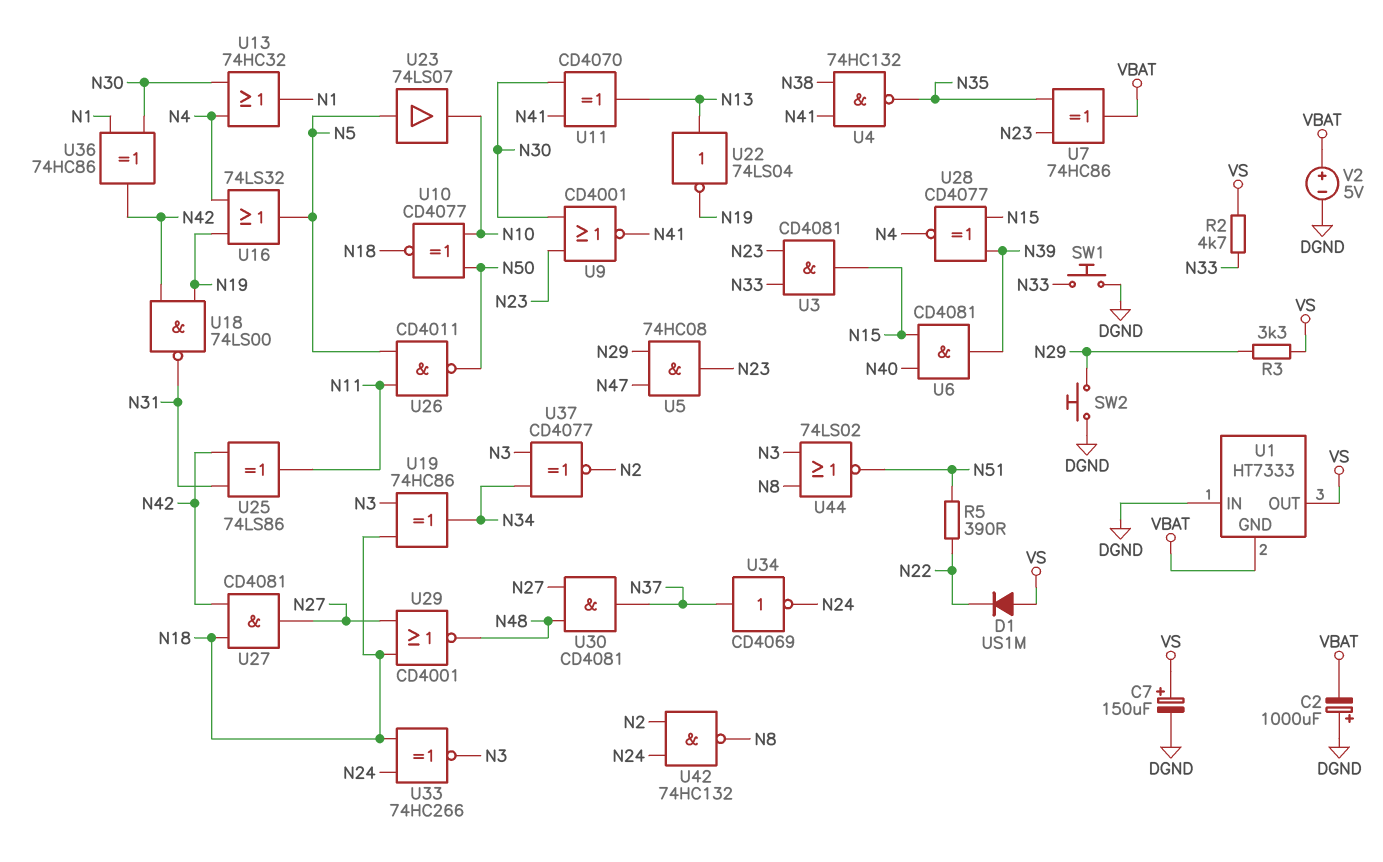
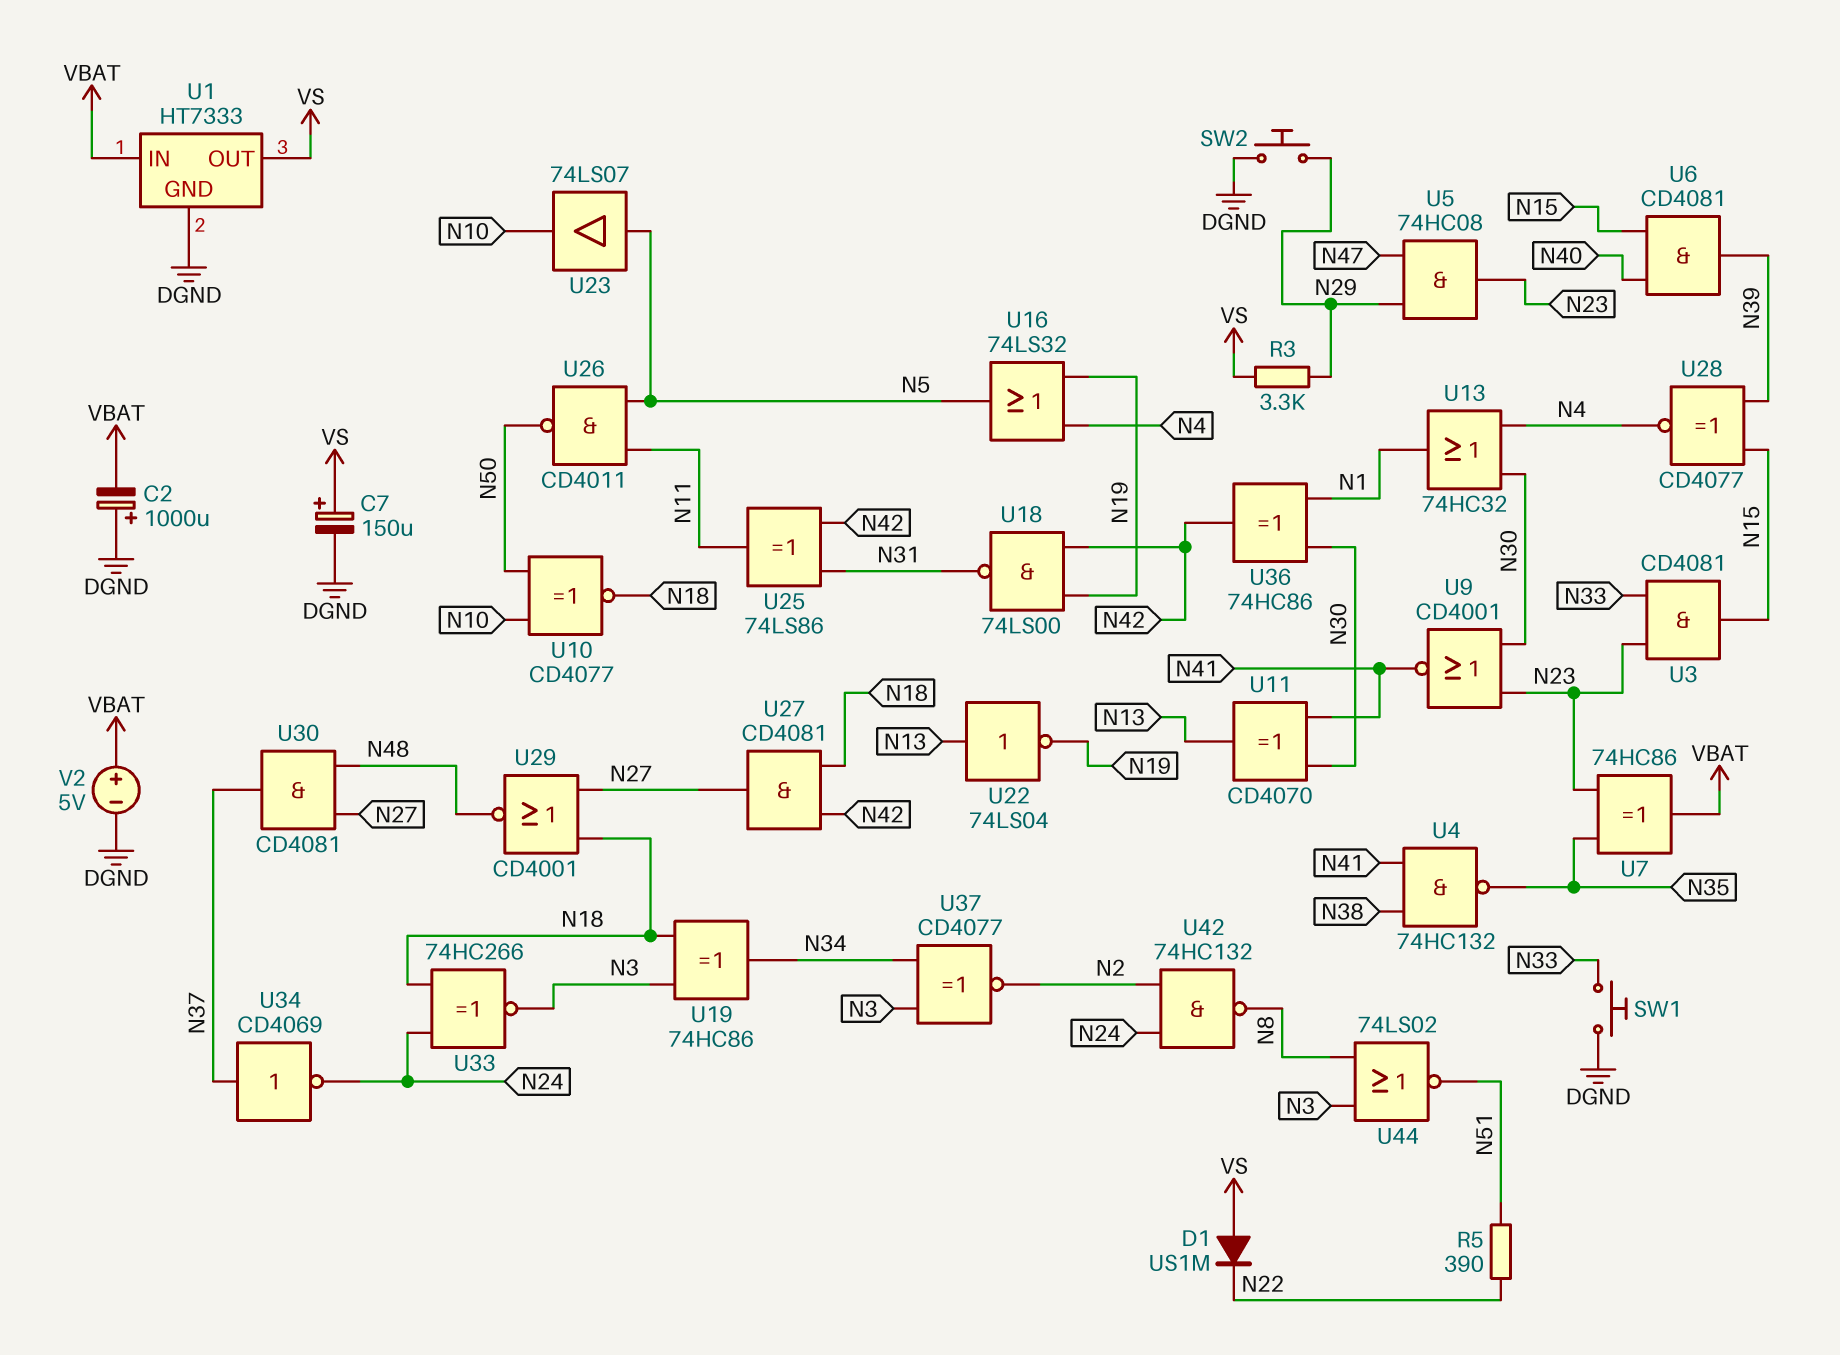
R2: 4.7k (N33, VS) -> none
U1 pin GND: VBAT -> DGND
U1 pin IN: DGND -> VBAT

